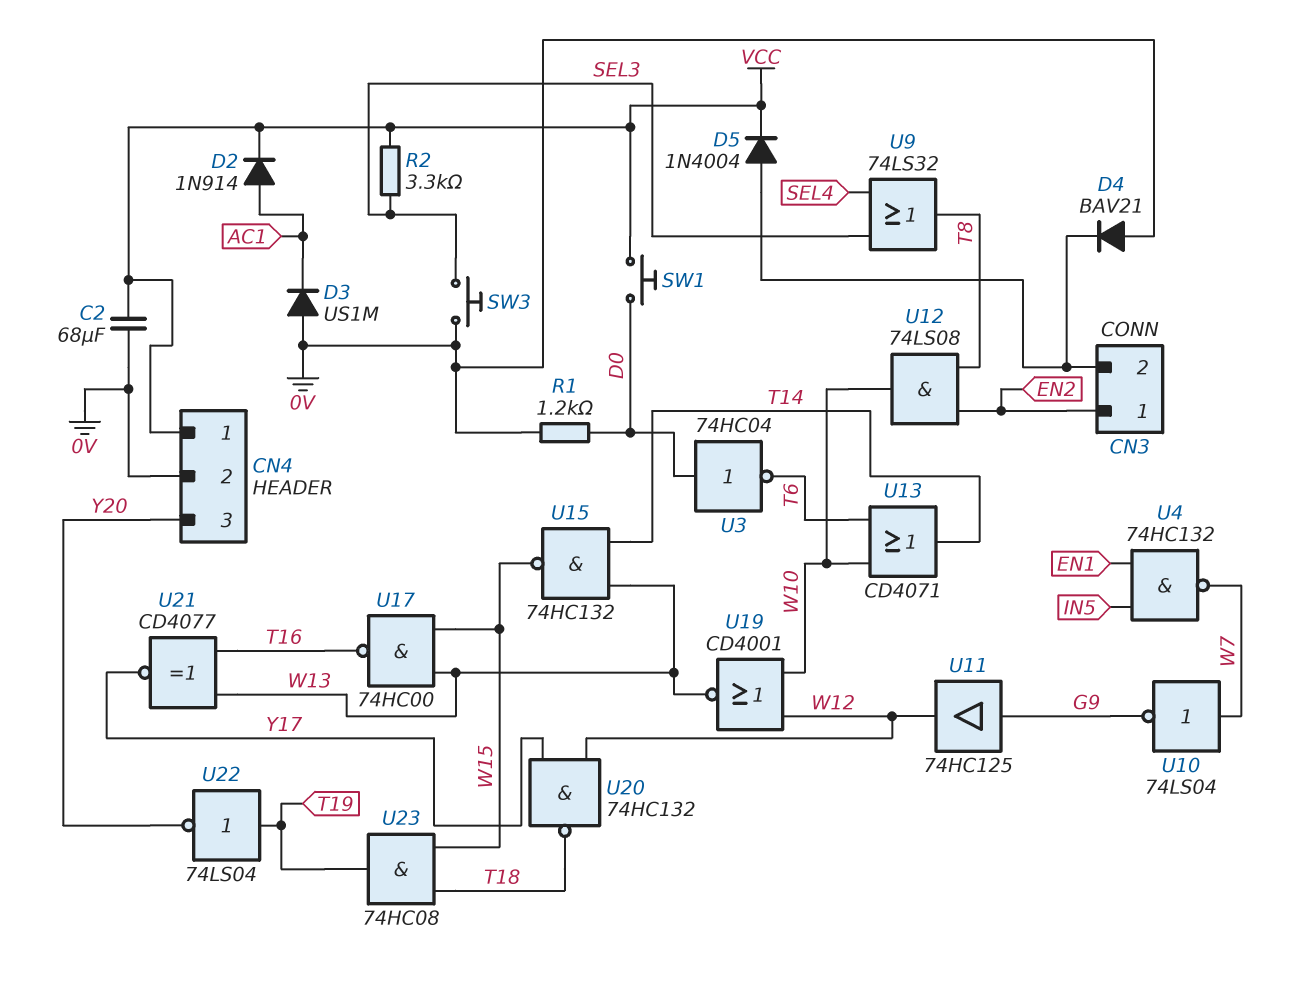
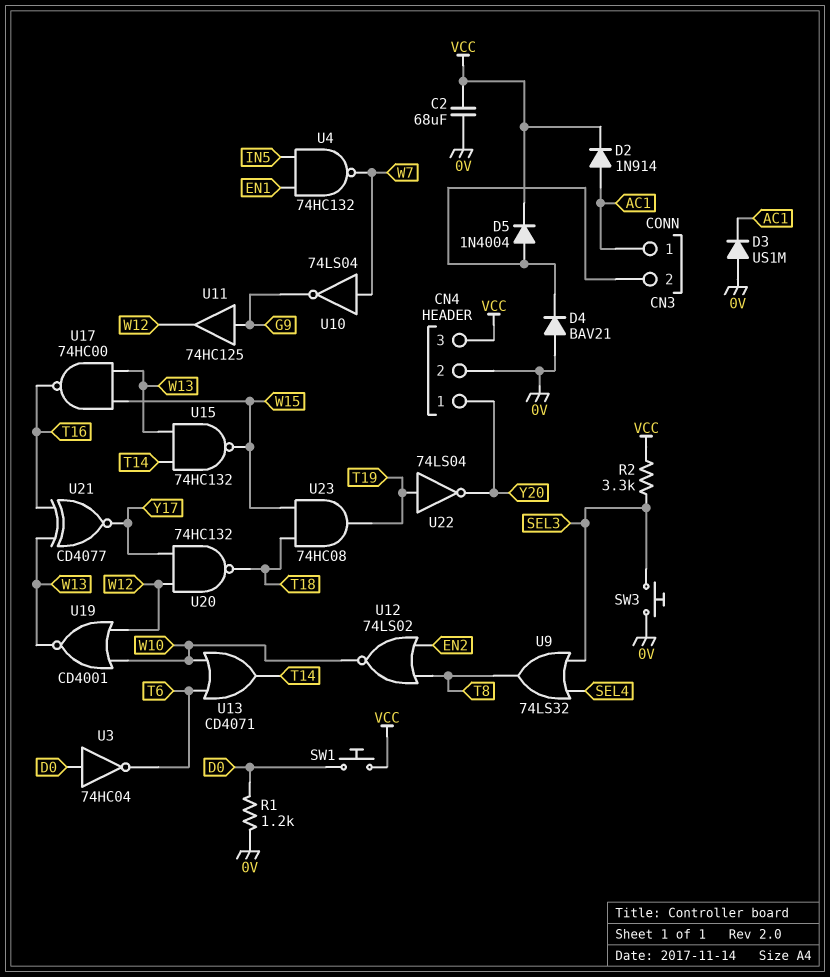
CN3 pin 1: EN2 -> AC1
CN4 pin 1: VCC -> Y20
CN4 pin 3: Y20 -> VCC
U12: AND 74LS08 (in EN2, in T8, out W10) -> NOR 74LS02 (in EN2, in T8, out W10)

